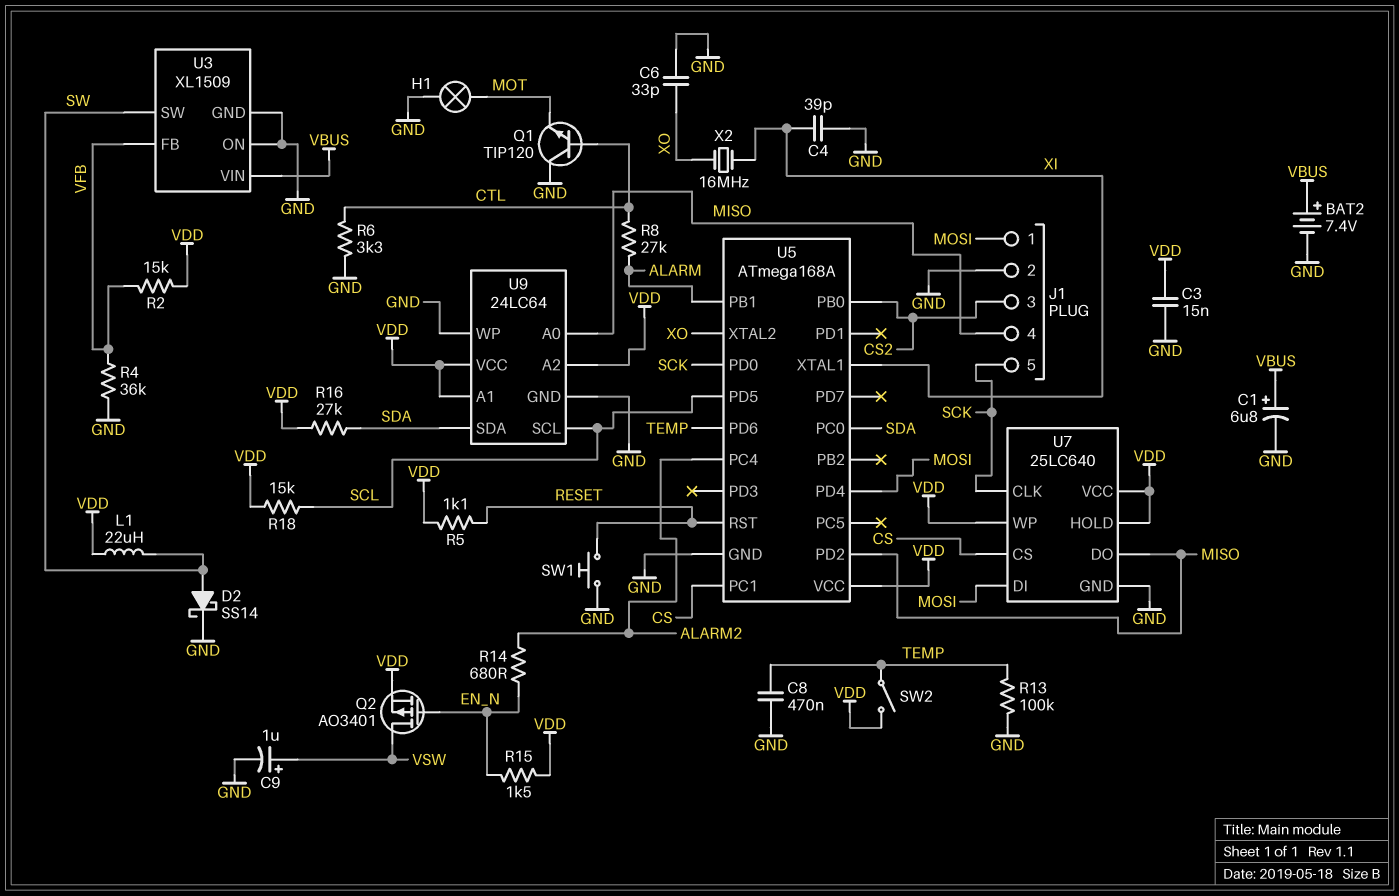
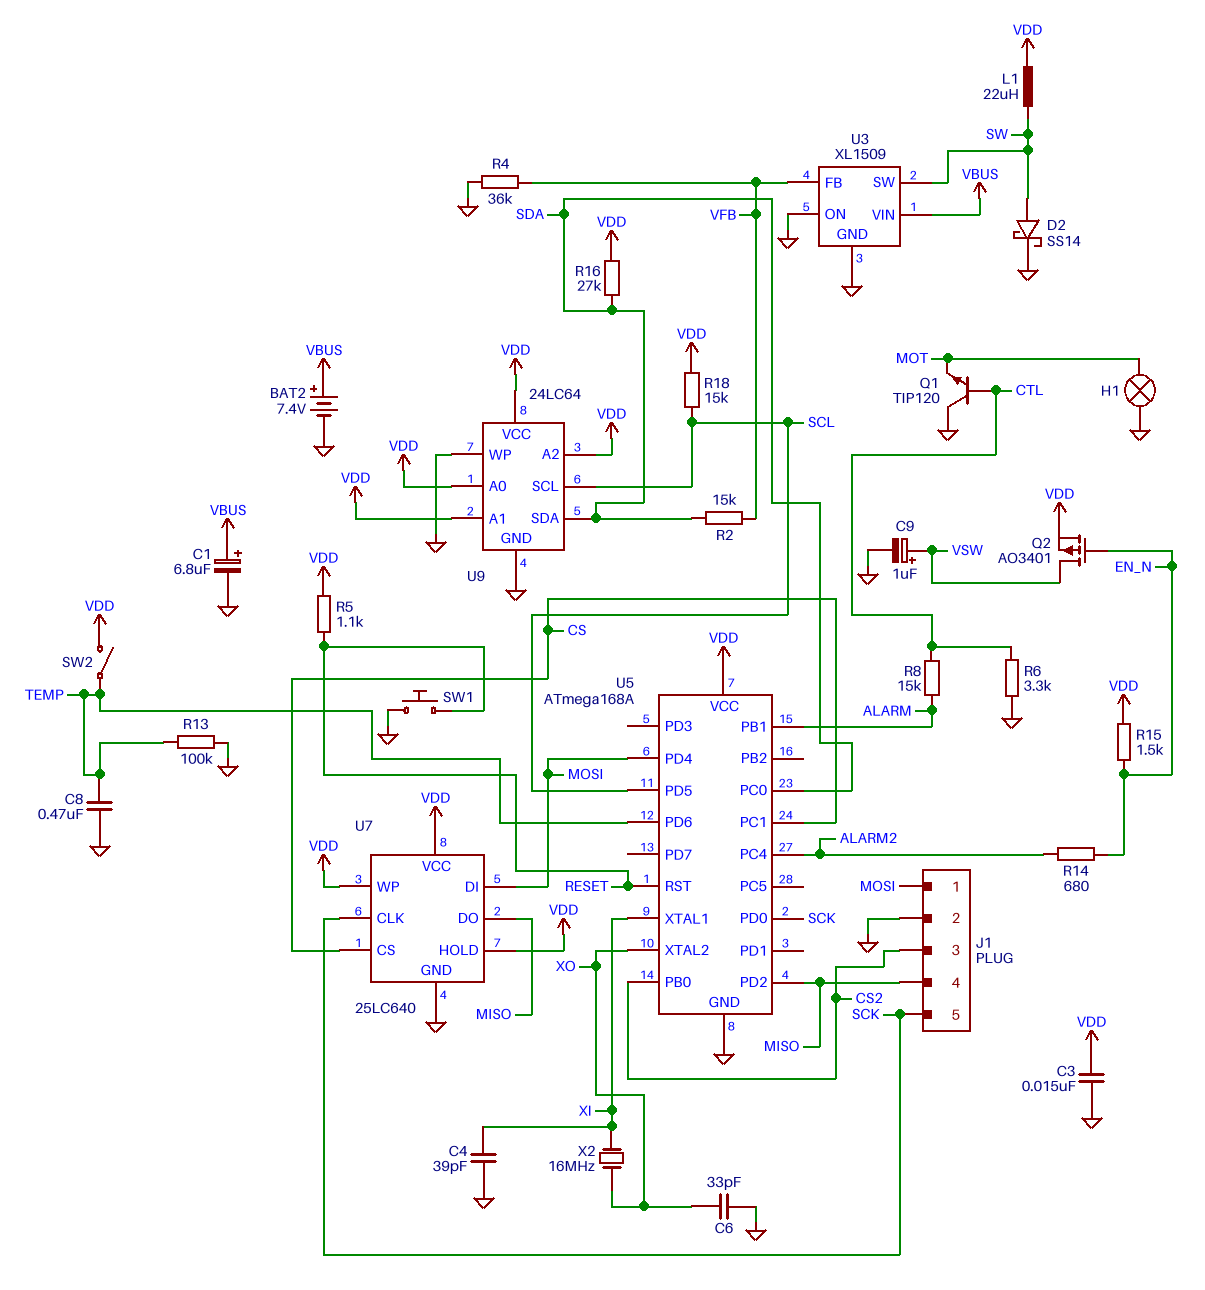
R2: 15k (VDD, VFB) -> 15k (SDA, VFB)
R8: 27k (ALARM, CTL) -> 15k (ALARM, CTL)
U9 pin A0: MISO -> VDD

